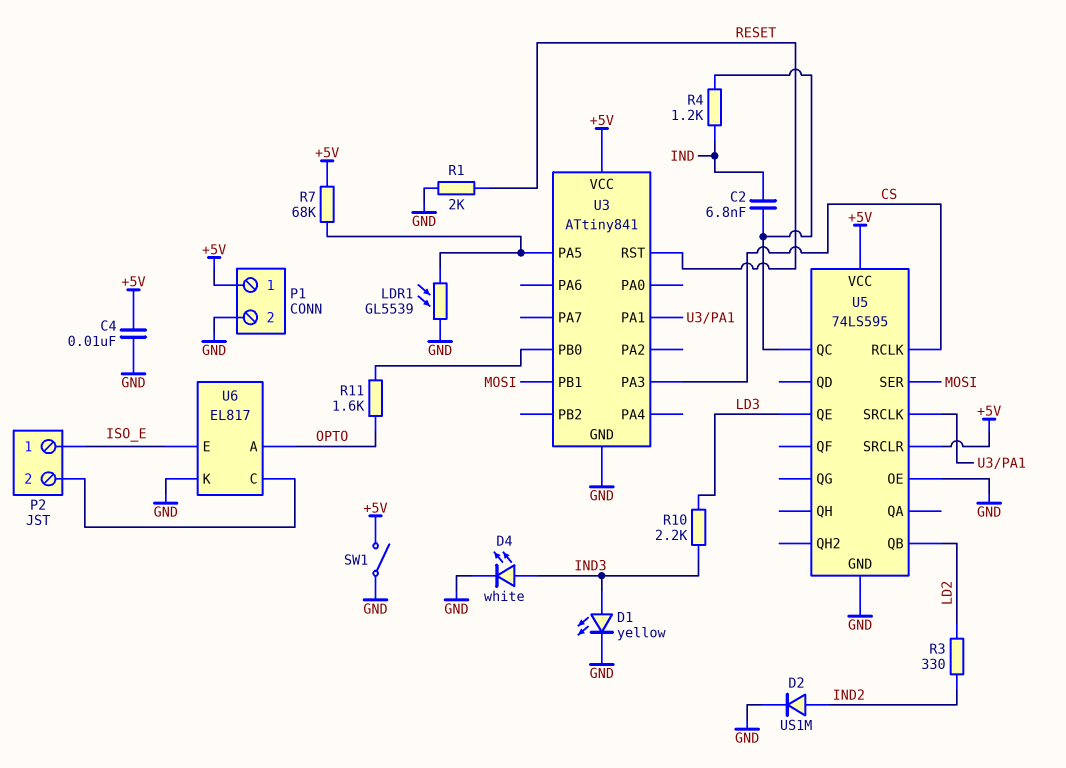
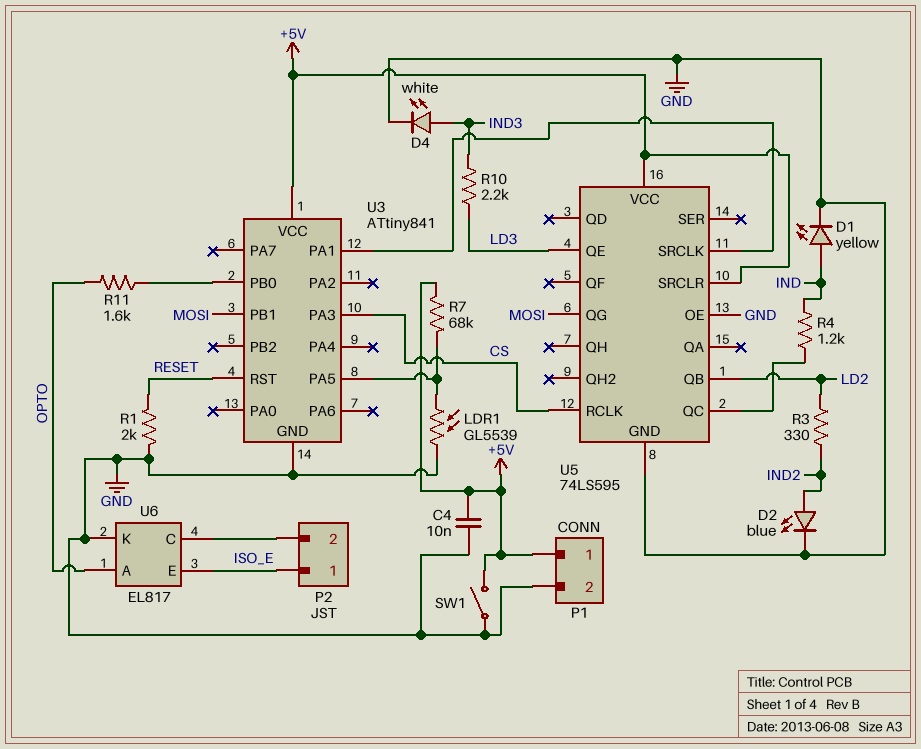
C2: 6.8nF (IND, U5/QC) -> none
D1: LED yellow (A IND3, K GND) -> LED yellow (A IND, K GND)
D2: diode US1M (A IND2, K GND) -> LED blue (A IND2, K GND)
U5 pin QG: none -> MOSI
U5 pin SER: MOSI -> none

